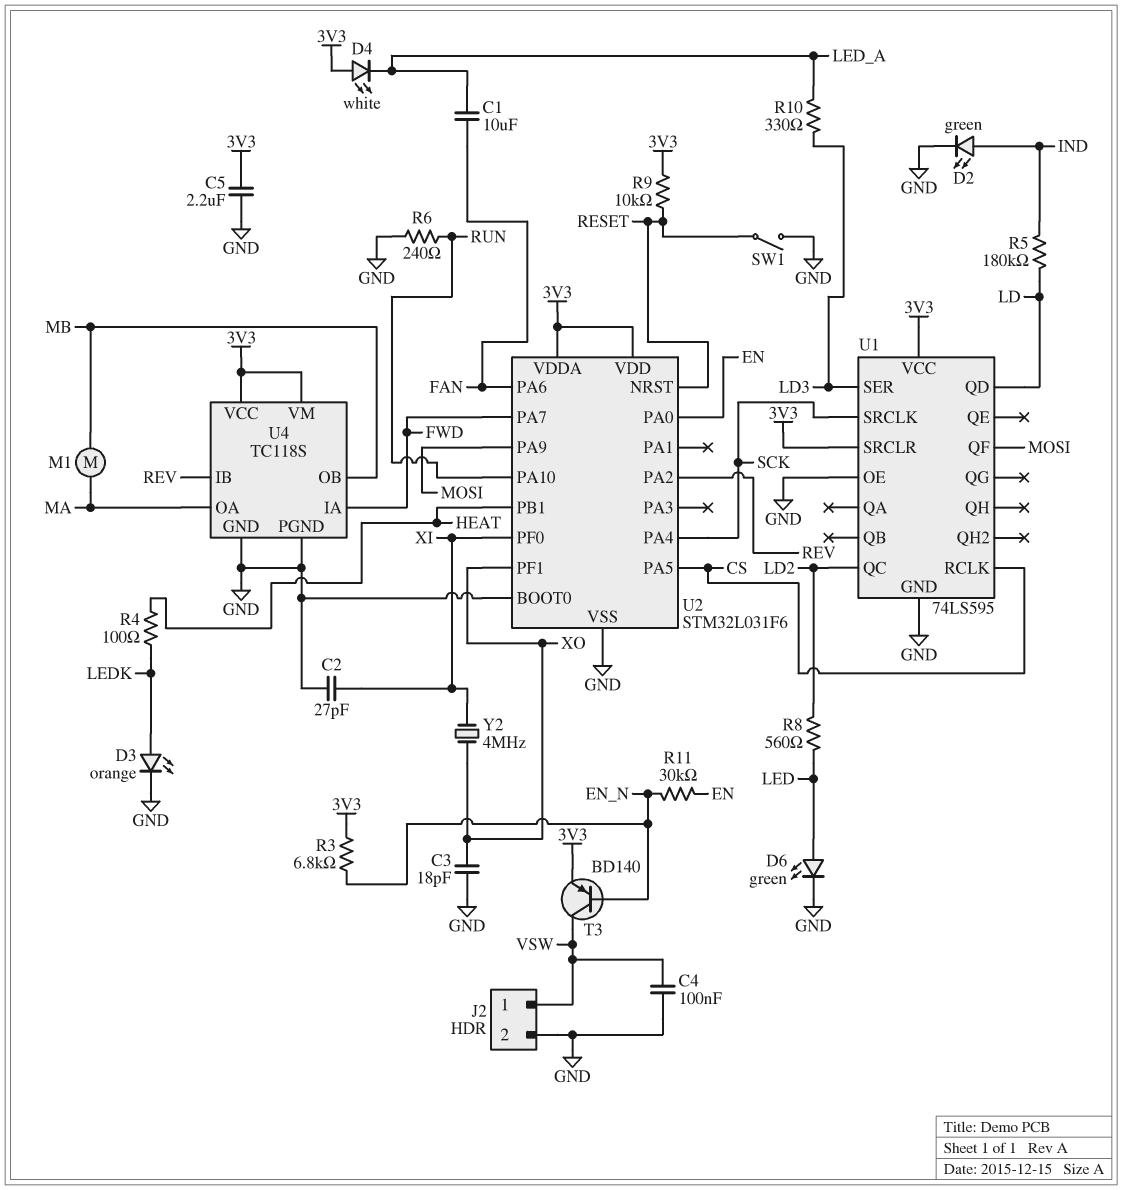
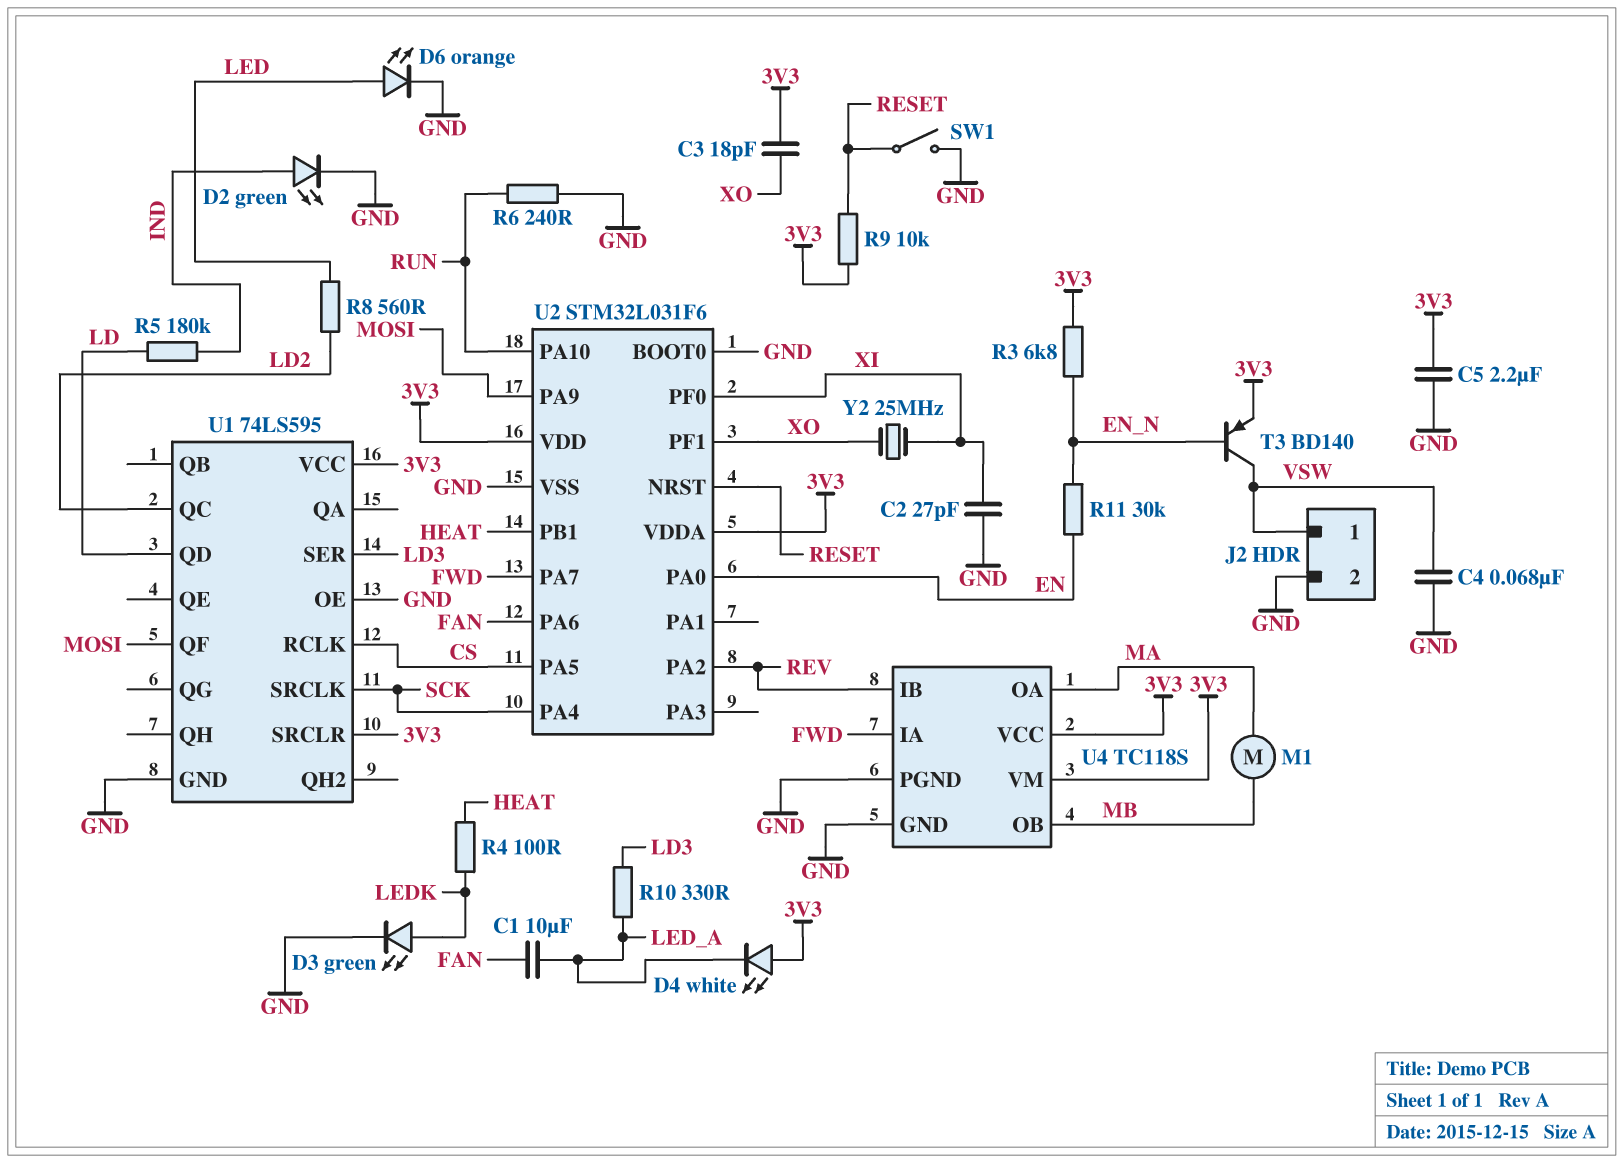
C3: 18pF (GND, XO) -> 18pF (3V3, XO)
C4: 100nF (GND, VSW) -> 68nF (GND, VSW)
D3: LED orange (A LEDK, K GND) -> LED green (A LEDK, K GND)
D6: LED green (A LED, K GND) -> LED orange (A LED, K GND)
Y2: 4MHz (XI, XO) -> 25MHz (XI, XO)

